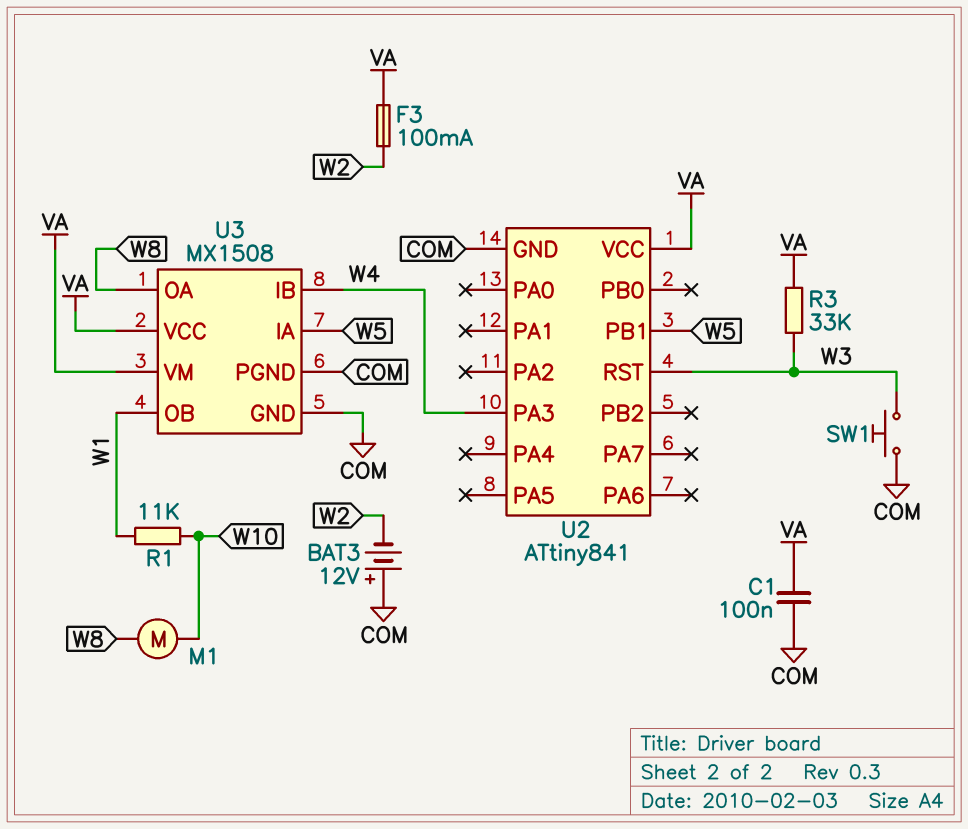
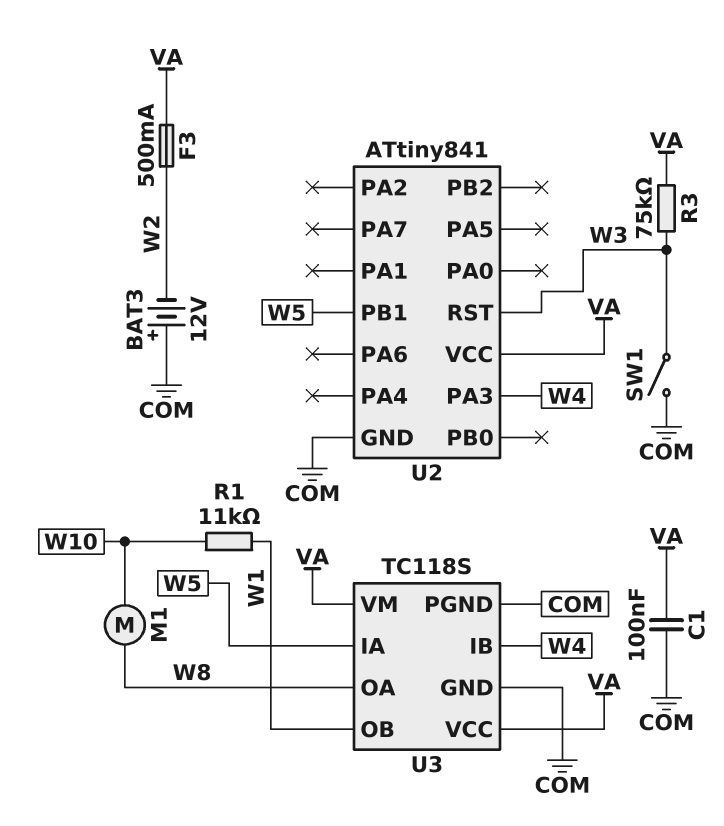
F3: 100mA (VA, W2) -> 500mA (VA, W2)
R3: 33k (VA, W3) -> 75k (VA, W3)
SW1: button (COM, W3) -> switch (COM, W3)
U3: MX1508 -> TC118S

